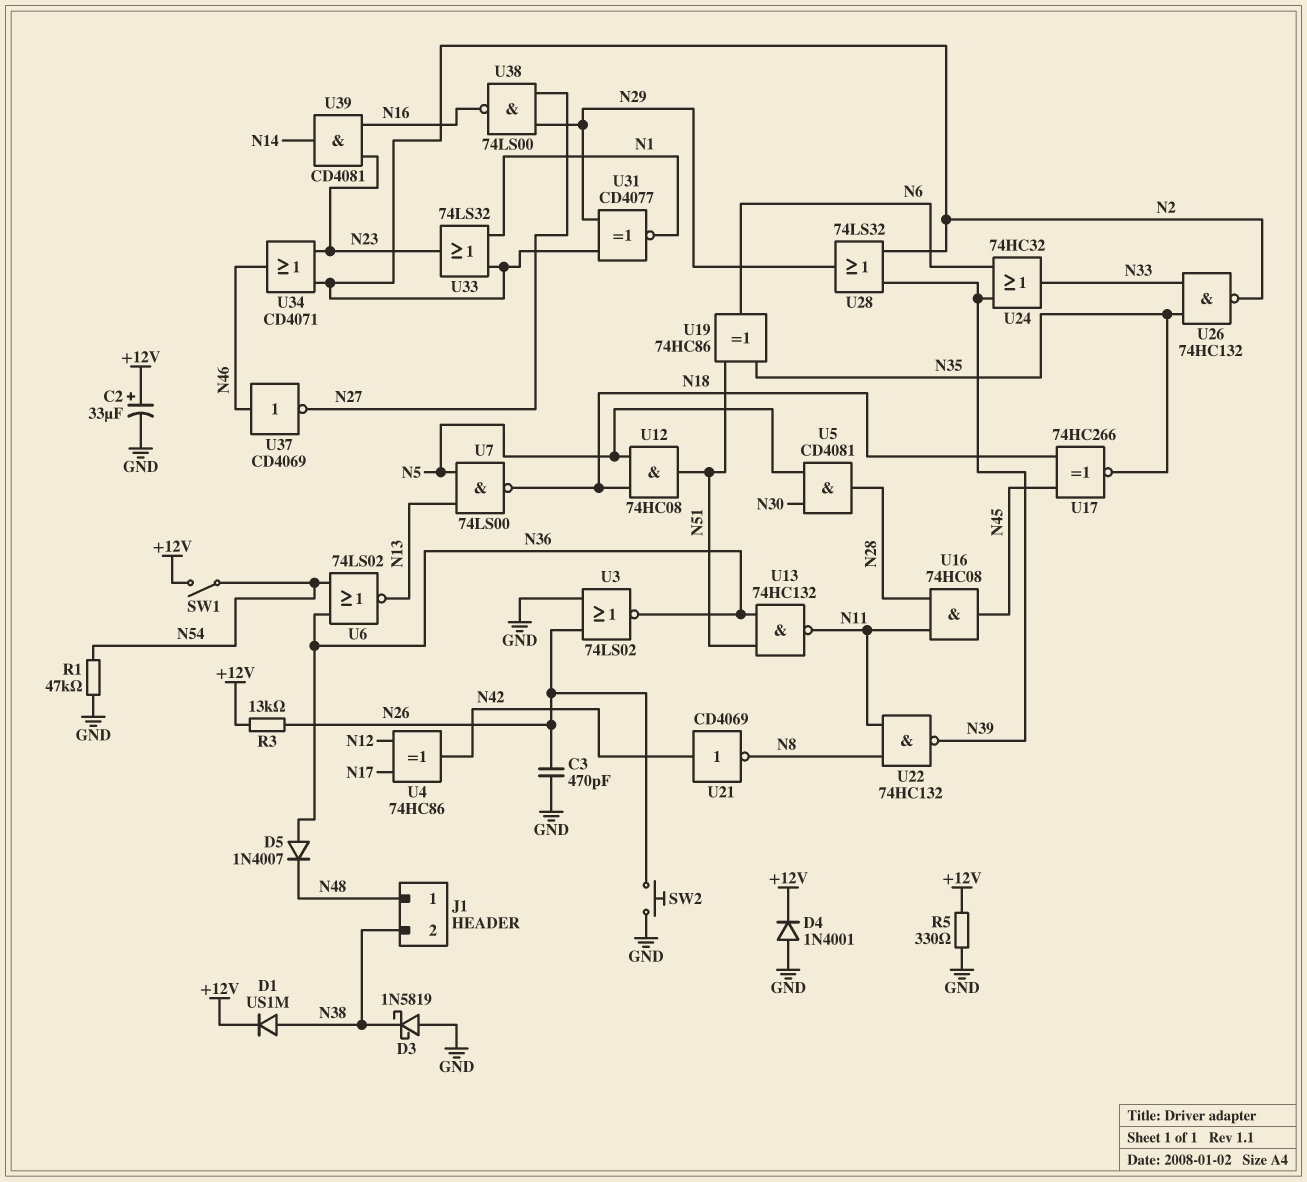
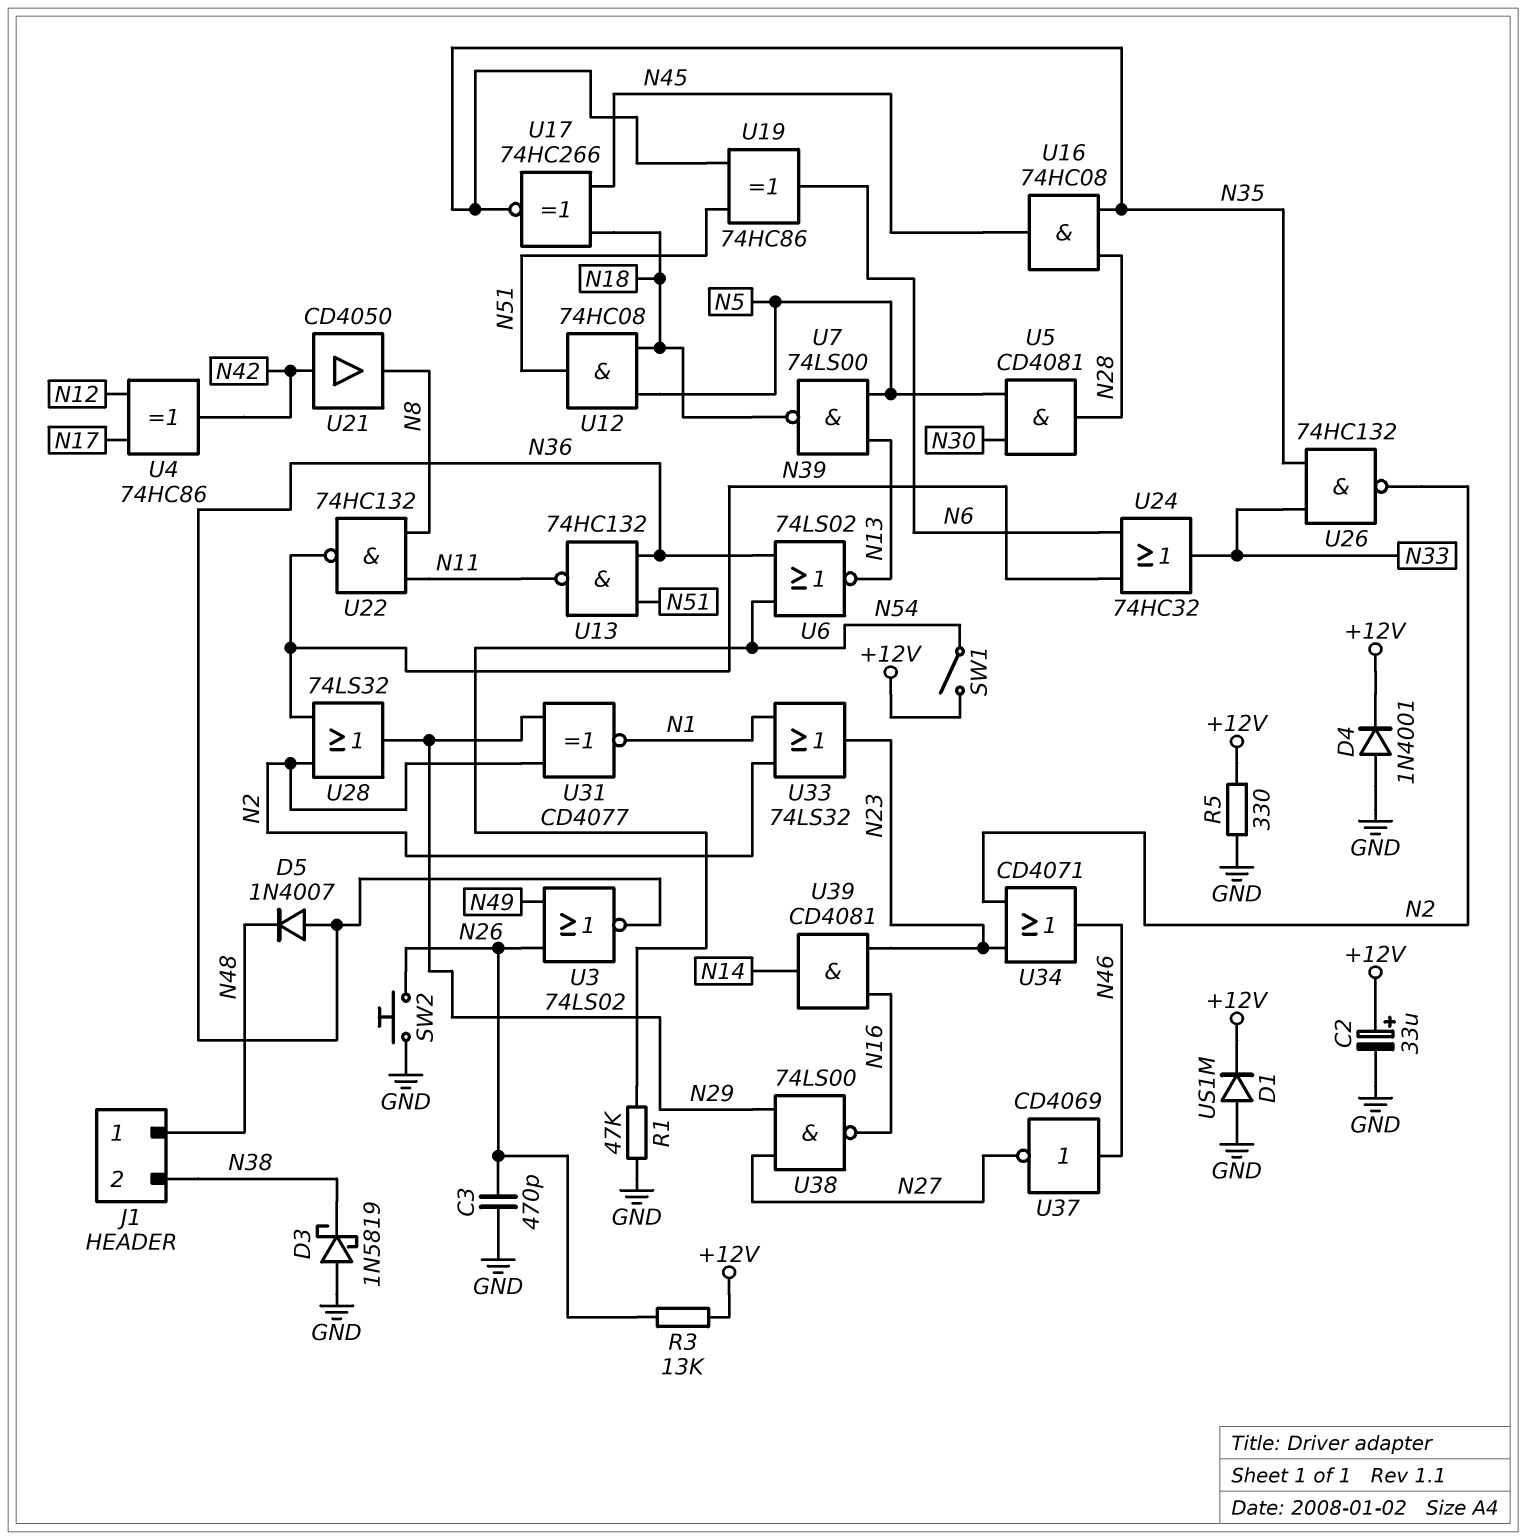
D1: diode US1M (A N38, K +12V) -> diode US1M (A GND, K +12V)
U3: NOR 74LS02 (in GND, in N26, out N36) -> NOR 74LS02 (in N26, in N49, out N36)
U16: AND 74HC08 (in N11, in N28, out N45) -> AND 74HC08 (in N28, in N35, out N45)
U21: NOT CD4069 (in N42, out N8) -> buffer CD4050 (in N42, out N8)

